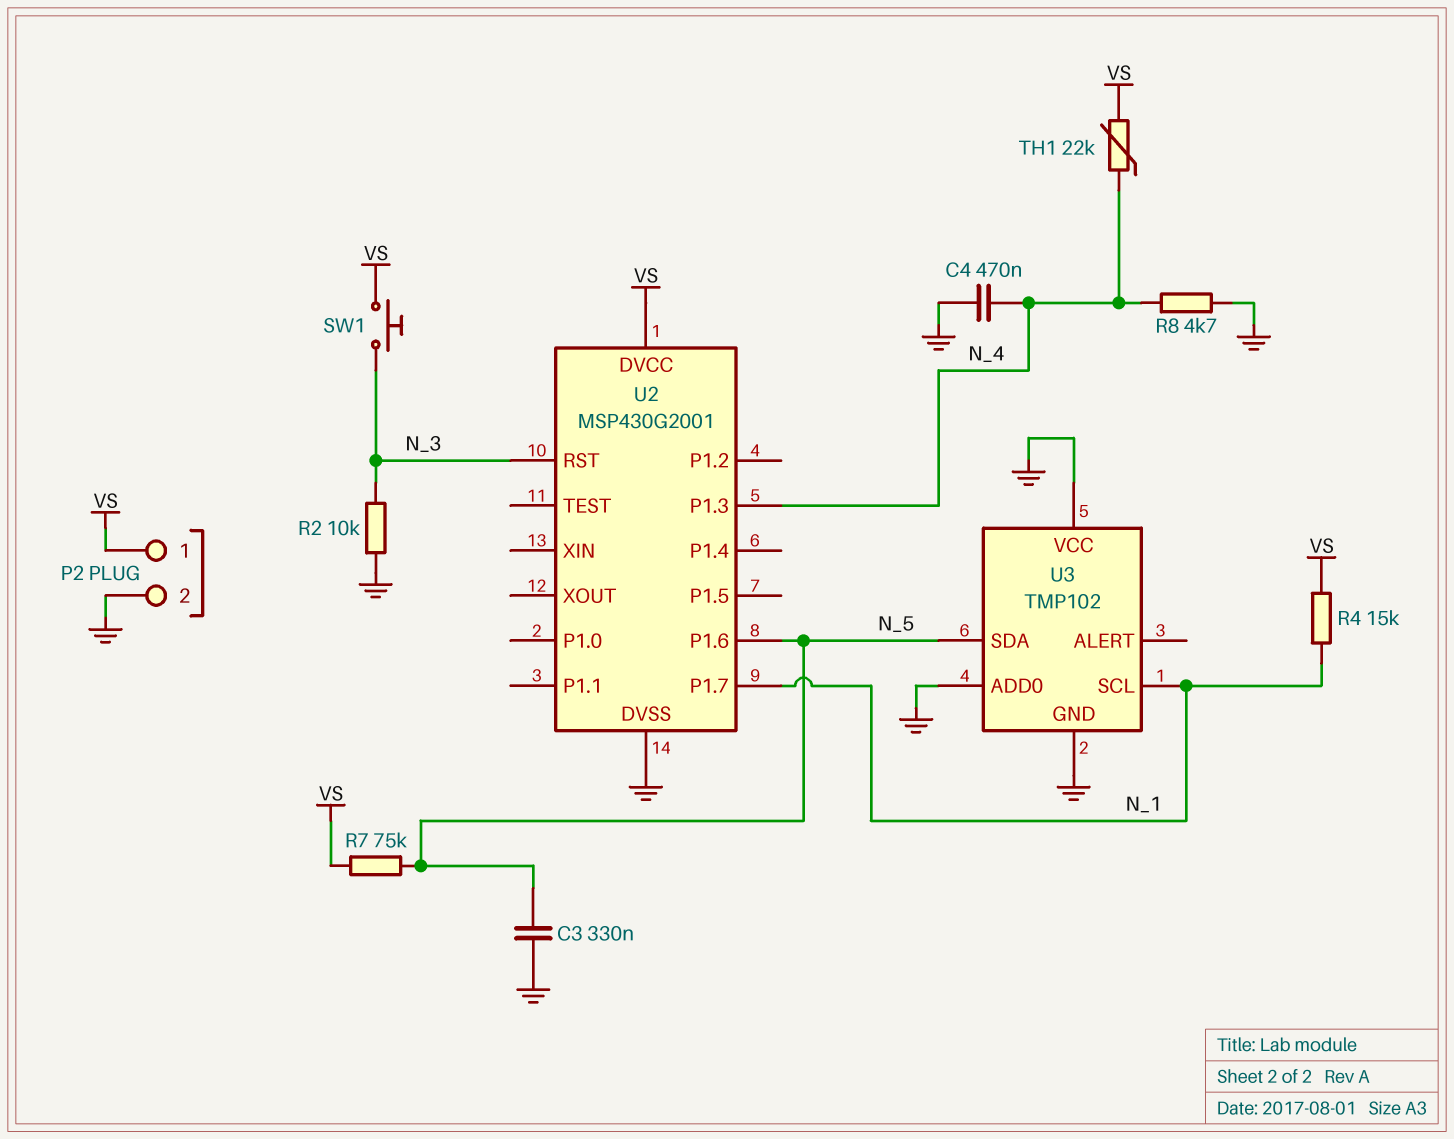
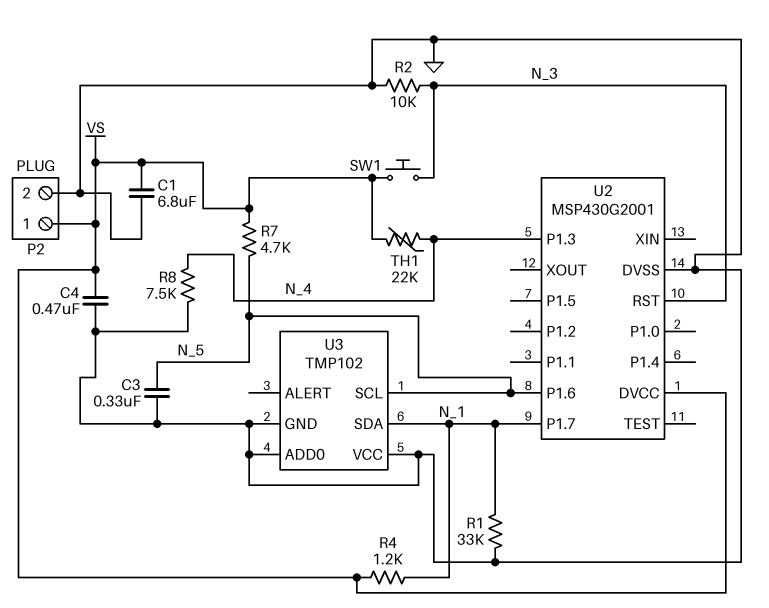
C1: none -> 6.8uF (GND, VS)
C4: 470nF (GND, N_4) -> 470nF (GND, VS)
R1: none -> 33k (GND, N_1)
R4: 15k (N_1, VS) -> 1.2k (N_1, VS)
R7: 75k (N_5, VS) -> 4.7k (N_5, VS)
R8: 4.7k (GND, N_4) -> 7.5k (GND, N_4)
U3 pin SCL: N_1 -> N_5
U3 pin SDA: N_5 -> N_1

